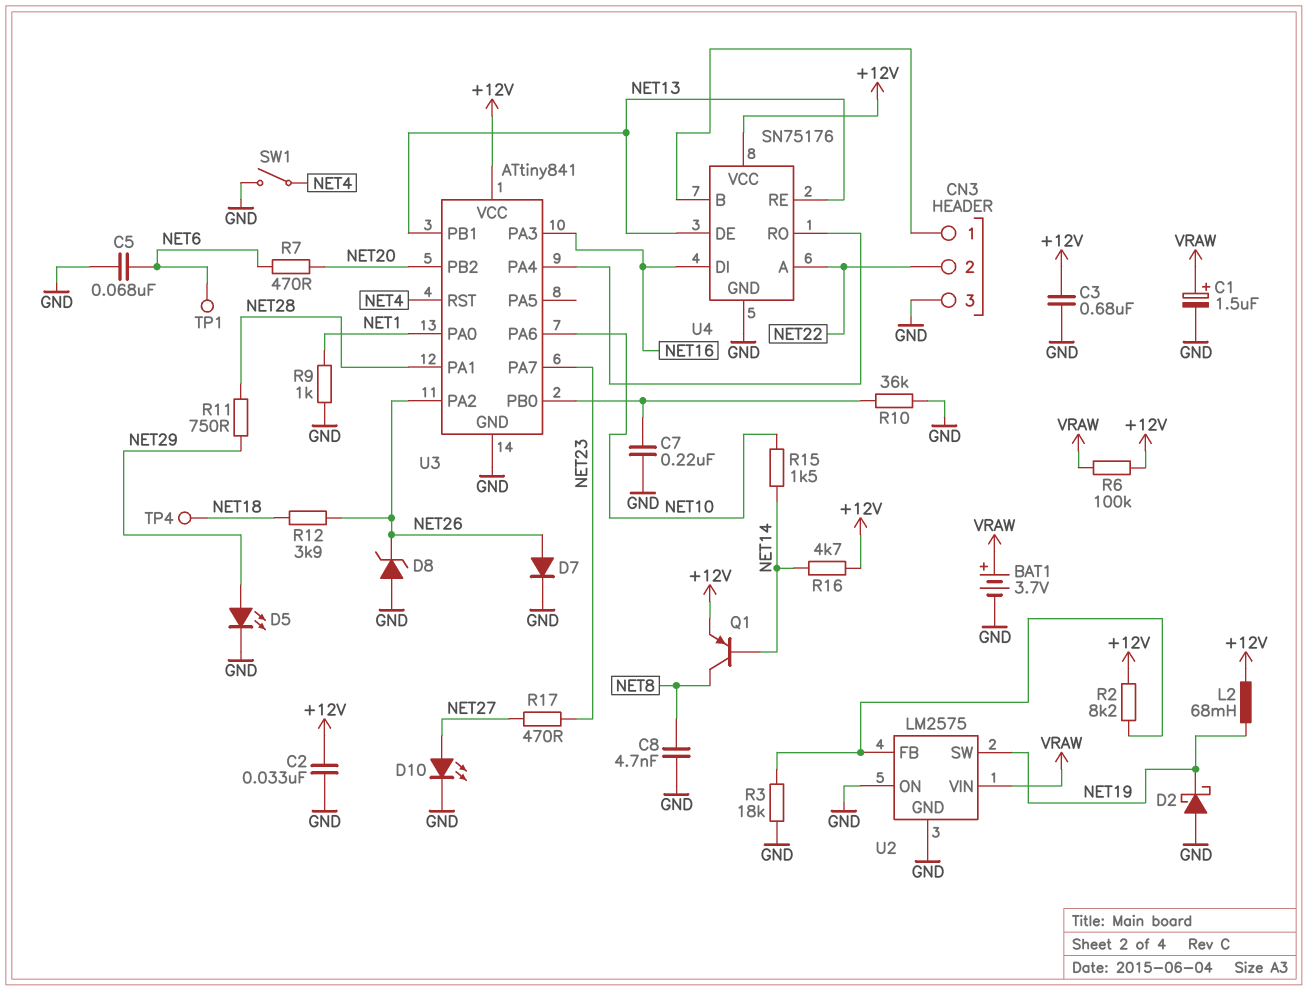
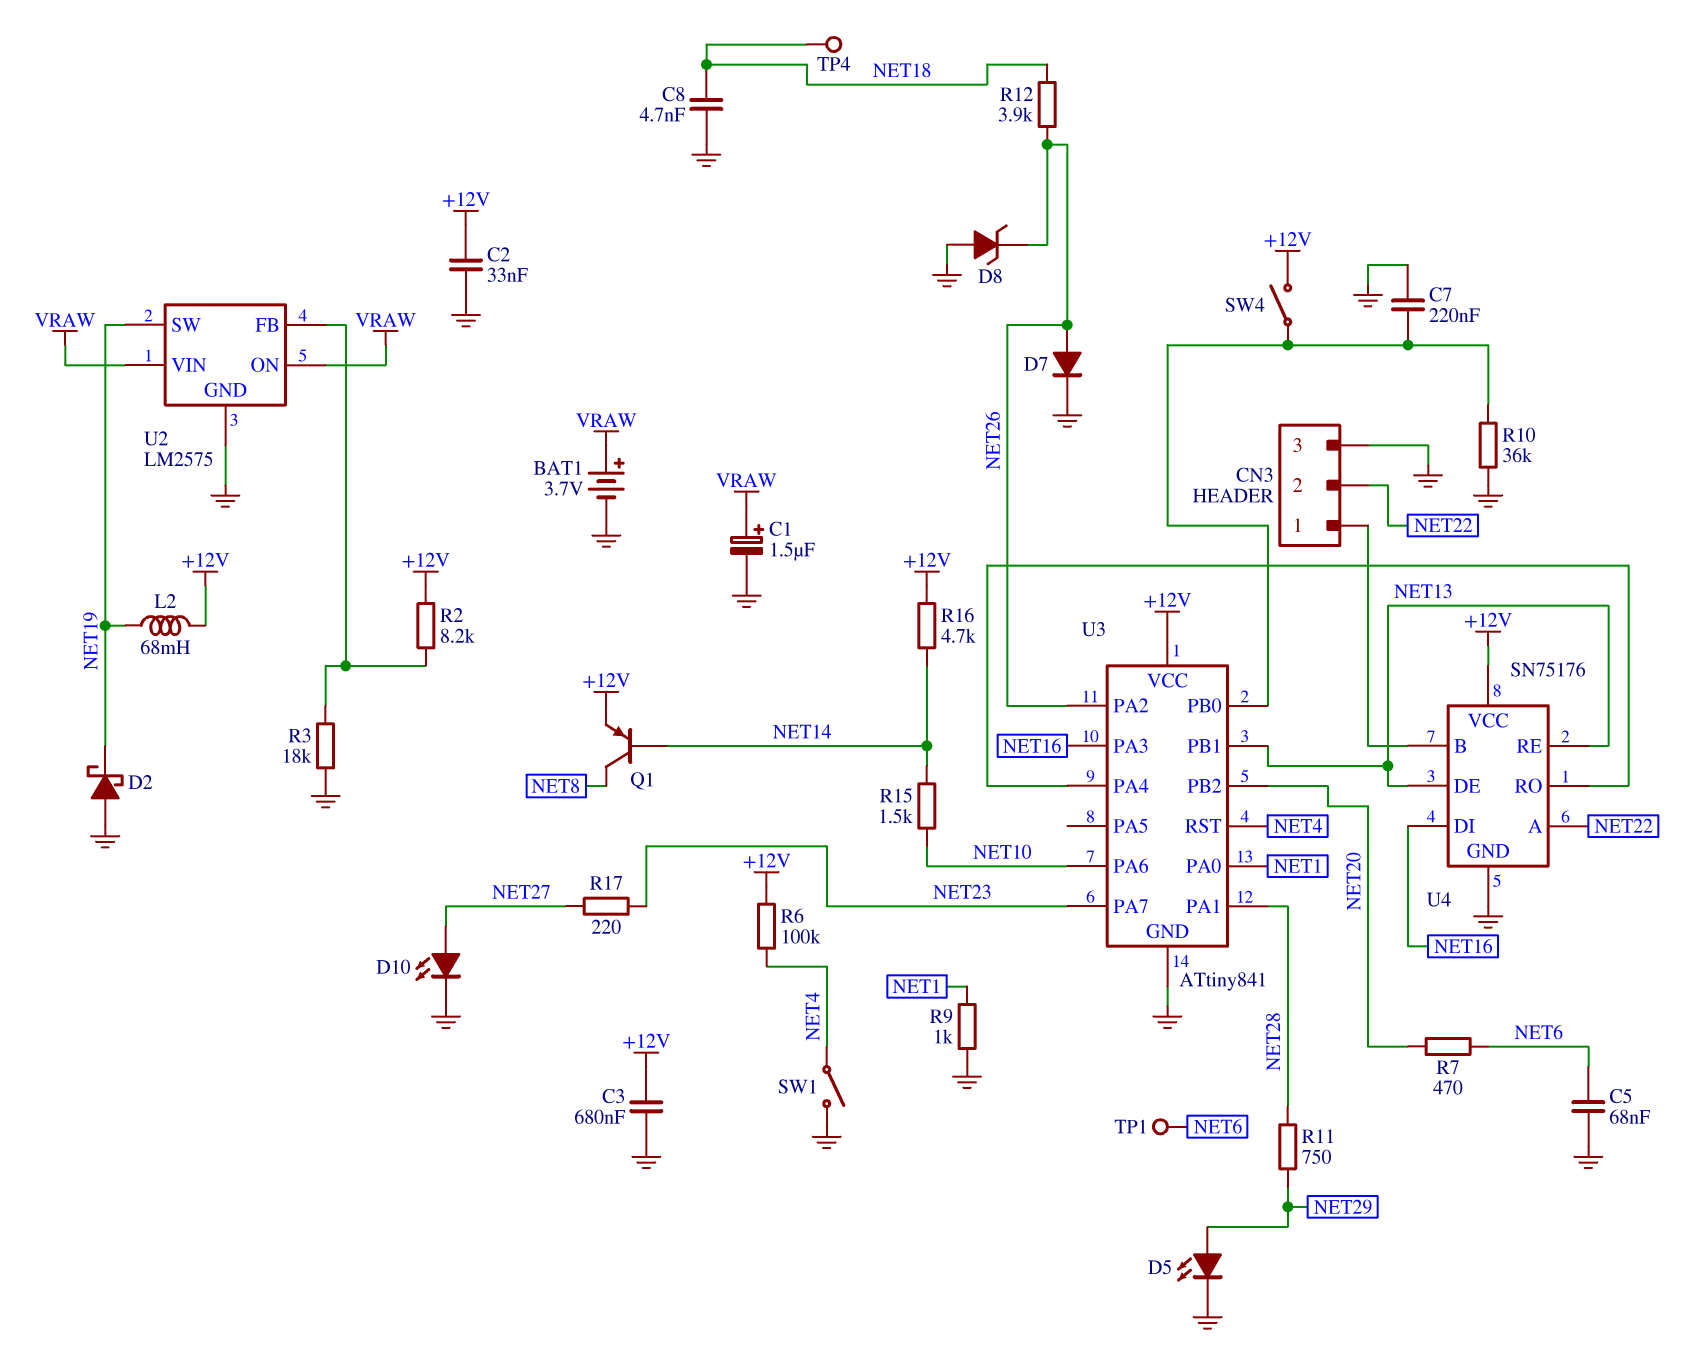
C8: 4.7nF (GND, NET8) -> 4.7nF (GND, NET18)
R6: 100k (+12V, VRAW) -> 100k (+12V, NET4)
R17: 470 (NET23, NET27) -> 220 (NET23, NET27)
SW4: none -> switch (+12V, U3/PB0)
U2 pin ON: GND -> VRAW

